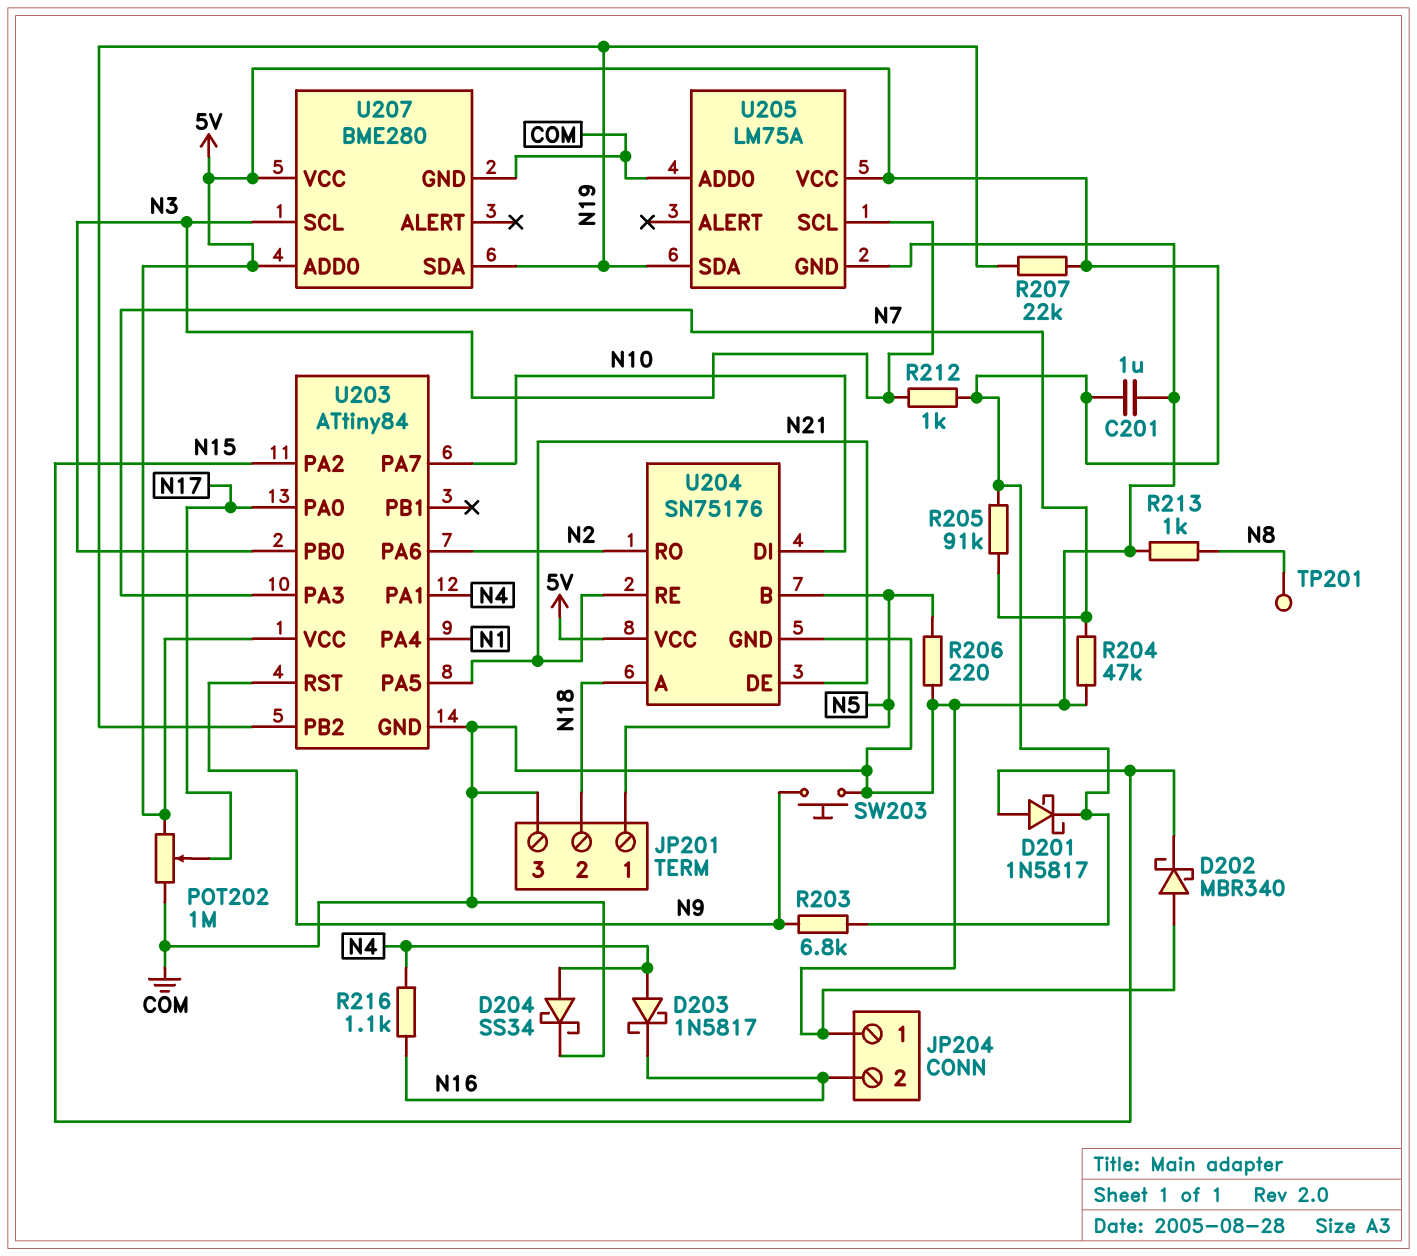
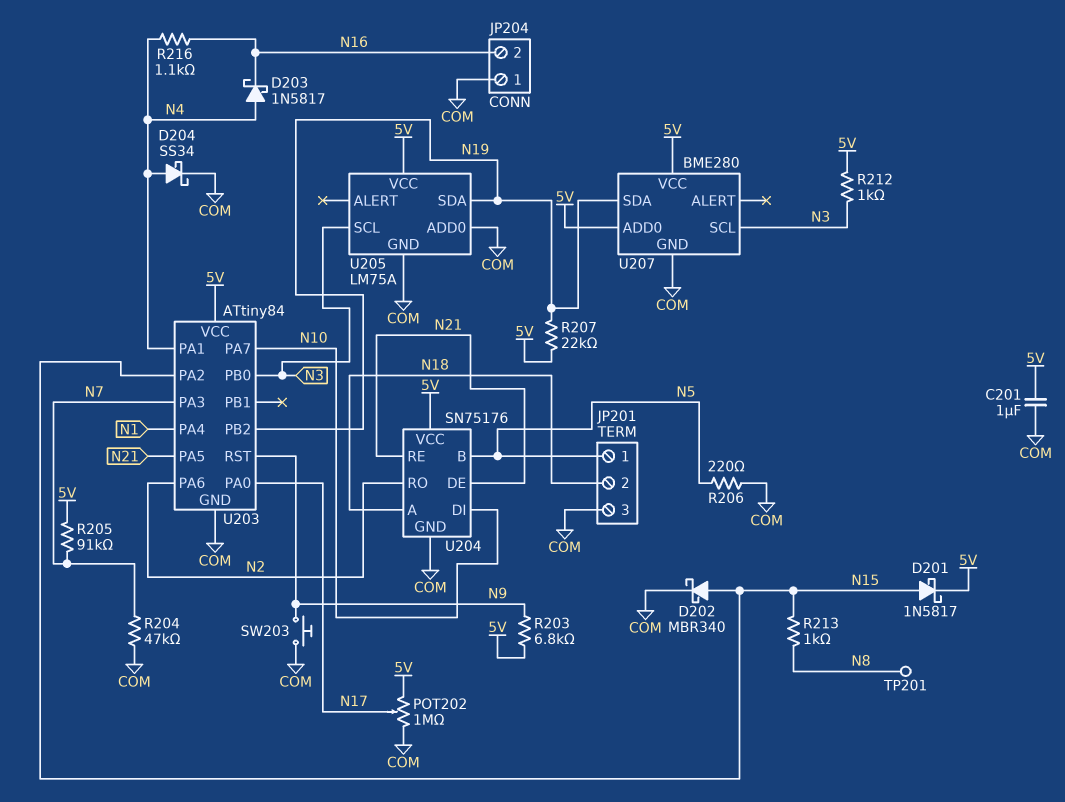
D202: schottky MBR340 (A COM, K N15) -> schottky MBR340 (A N15, K COM)
R213: 1k (COM, N8) -> 1k (N8, N15)

